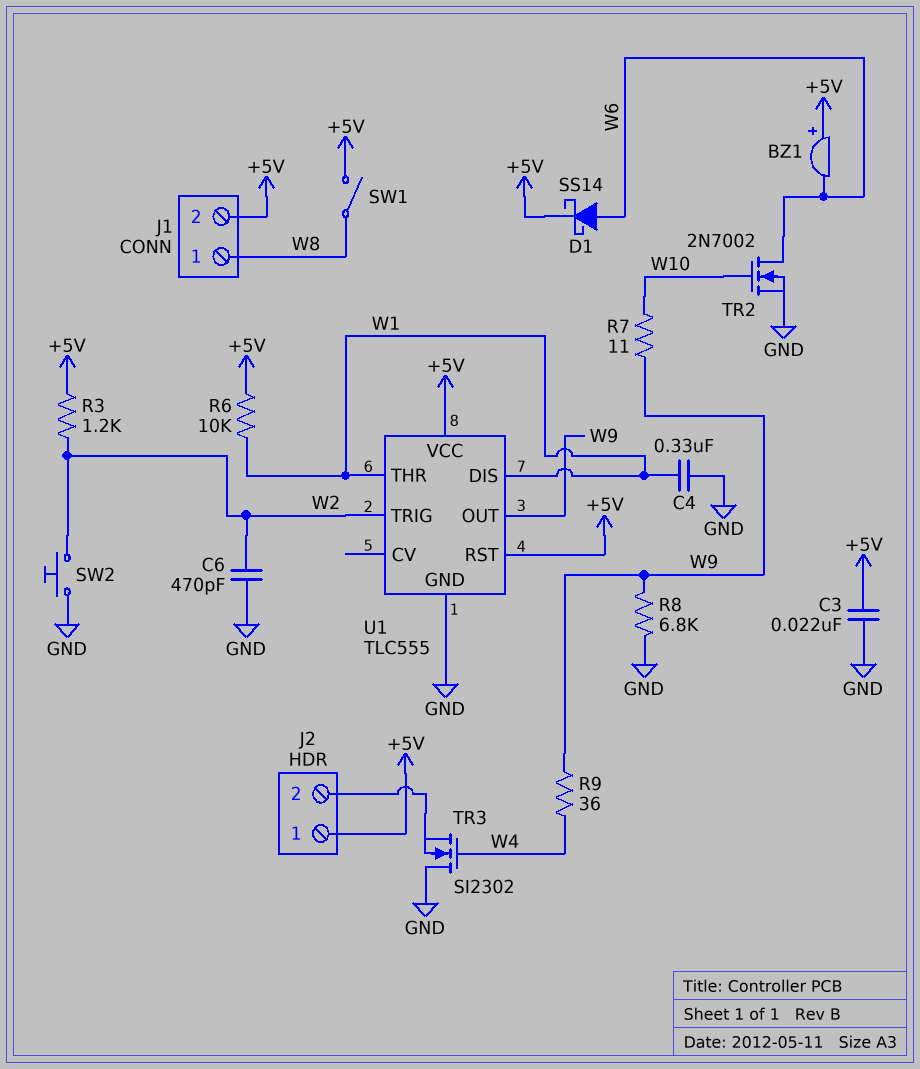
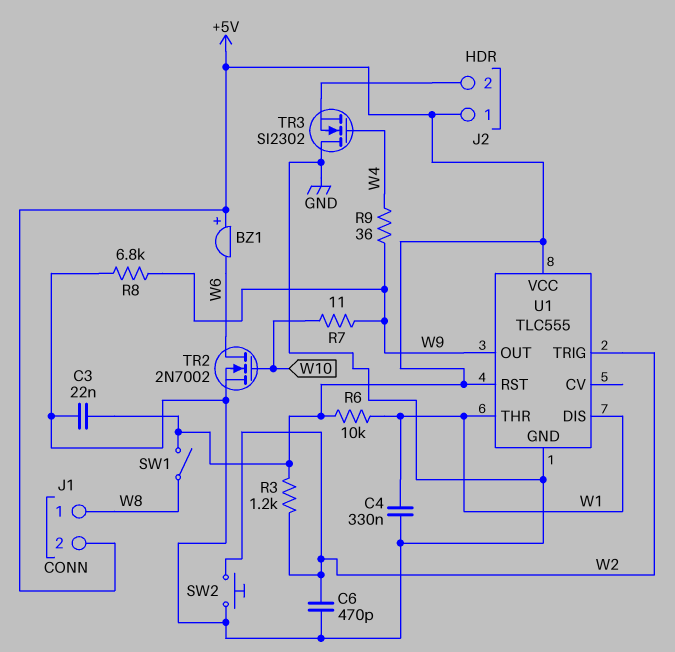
D1: schottky SS14 (A W6, K +5V) -> none

